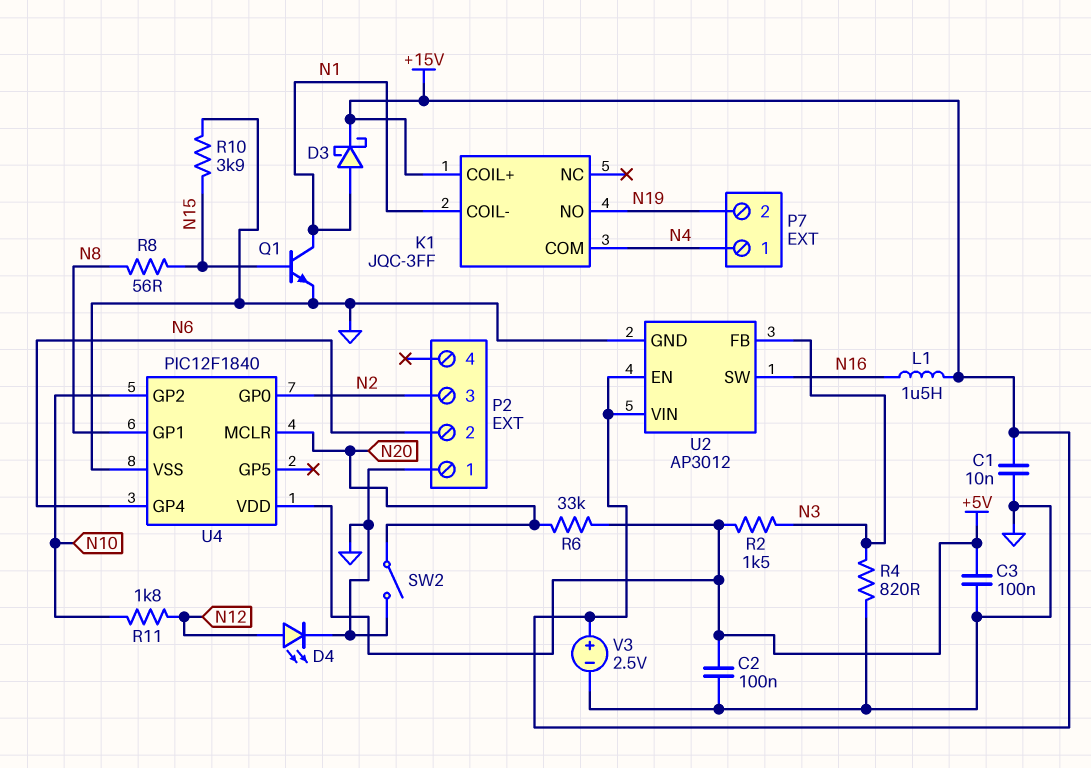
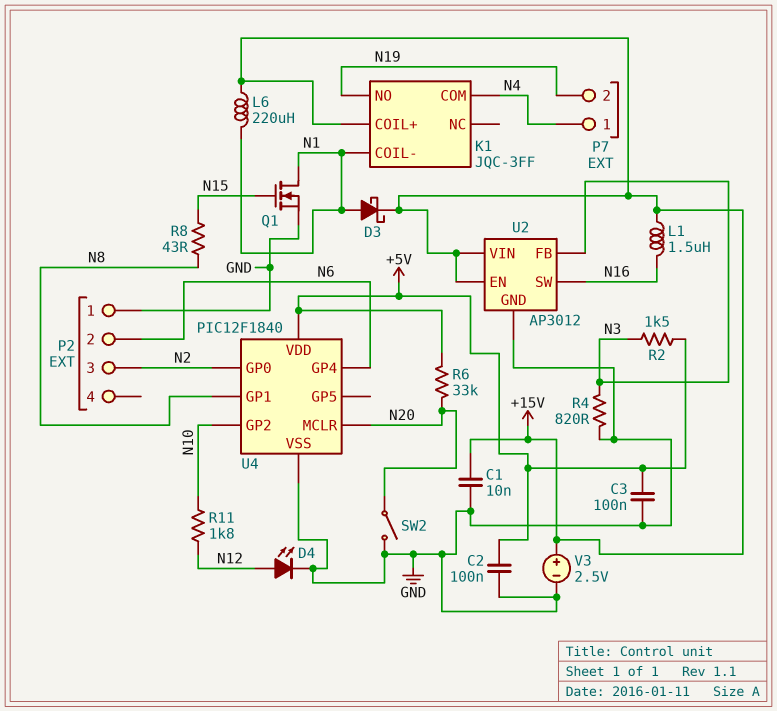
L6: none -> 220uH (+15V, N1)
Q1: NPN (B N15, C N1, E GND) -> NMOS (G N15, D N1, S GND)
R8: 56 (N8, N15) -> 43 (N8, N15)
R10: 3.9k (GND, N15) -> none

